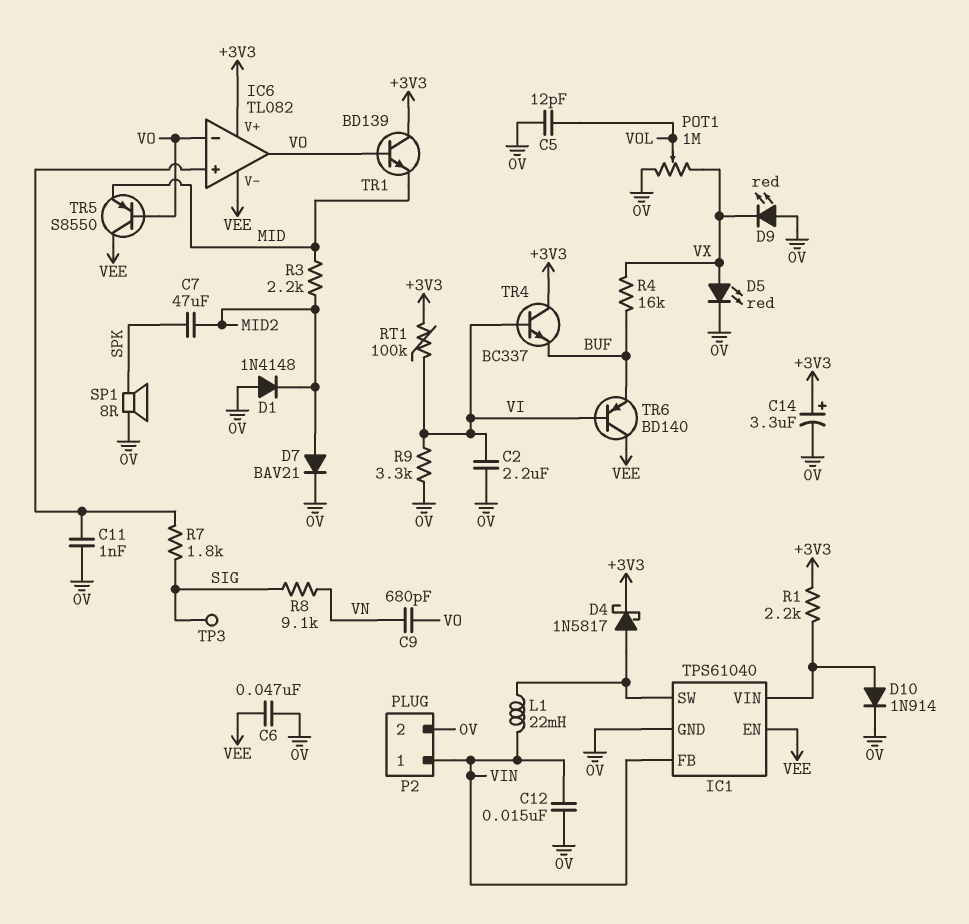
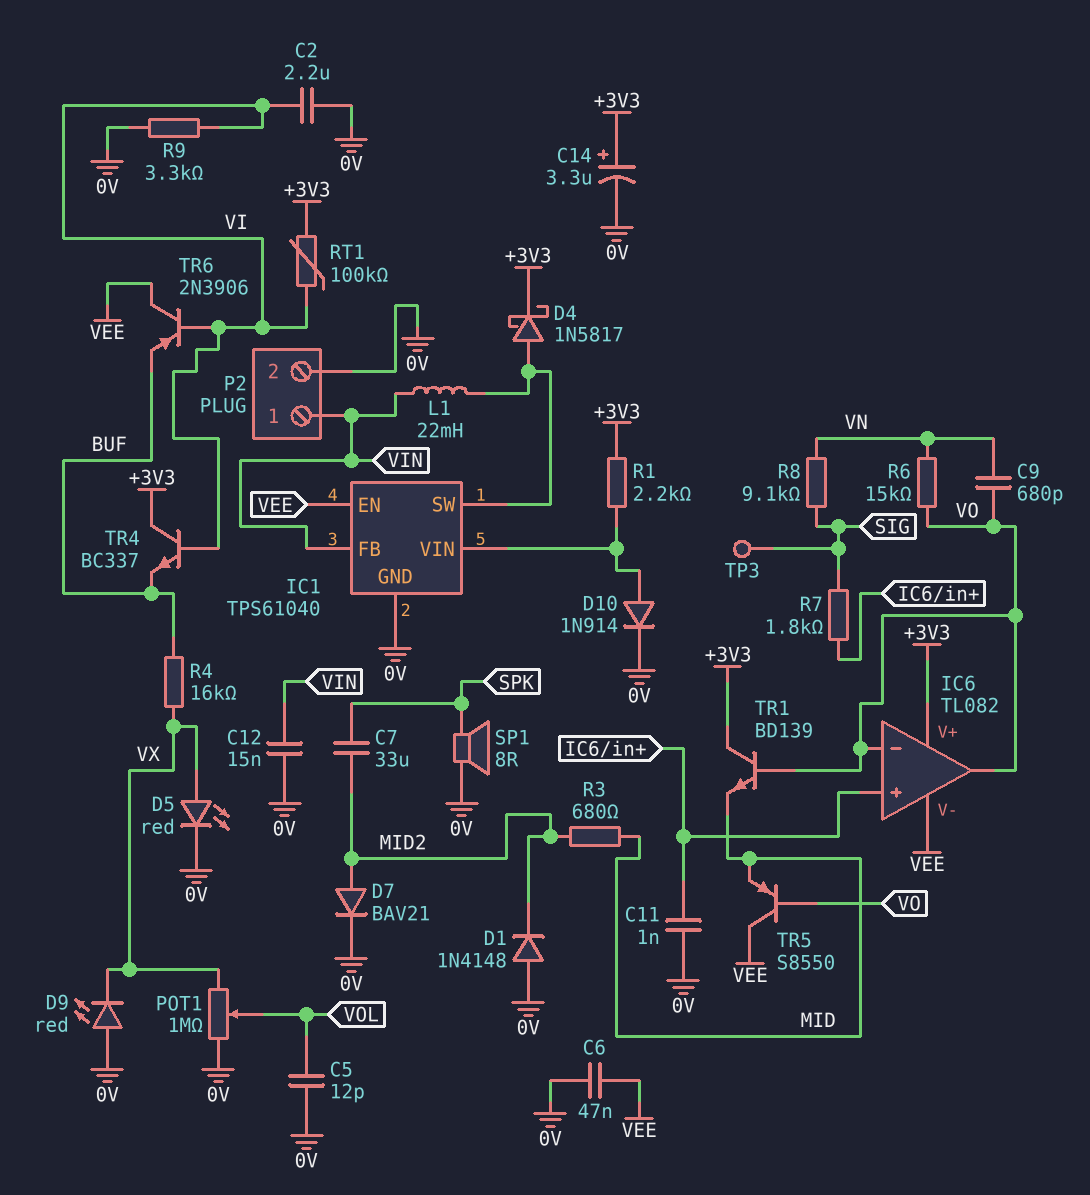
C7: 47uF (MID2, SPK) -> 33uF (MID2, SPK)
R3: 2.2k (MID, MID2) -> 680 (MID, MID2)
R6: none -> 15k (VN, VO)
TR6: PNP BD140 (B VI, C VEE, E BUF) -> PNP 2N3906 (B VI, C VEE, E BUF)

